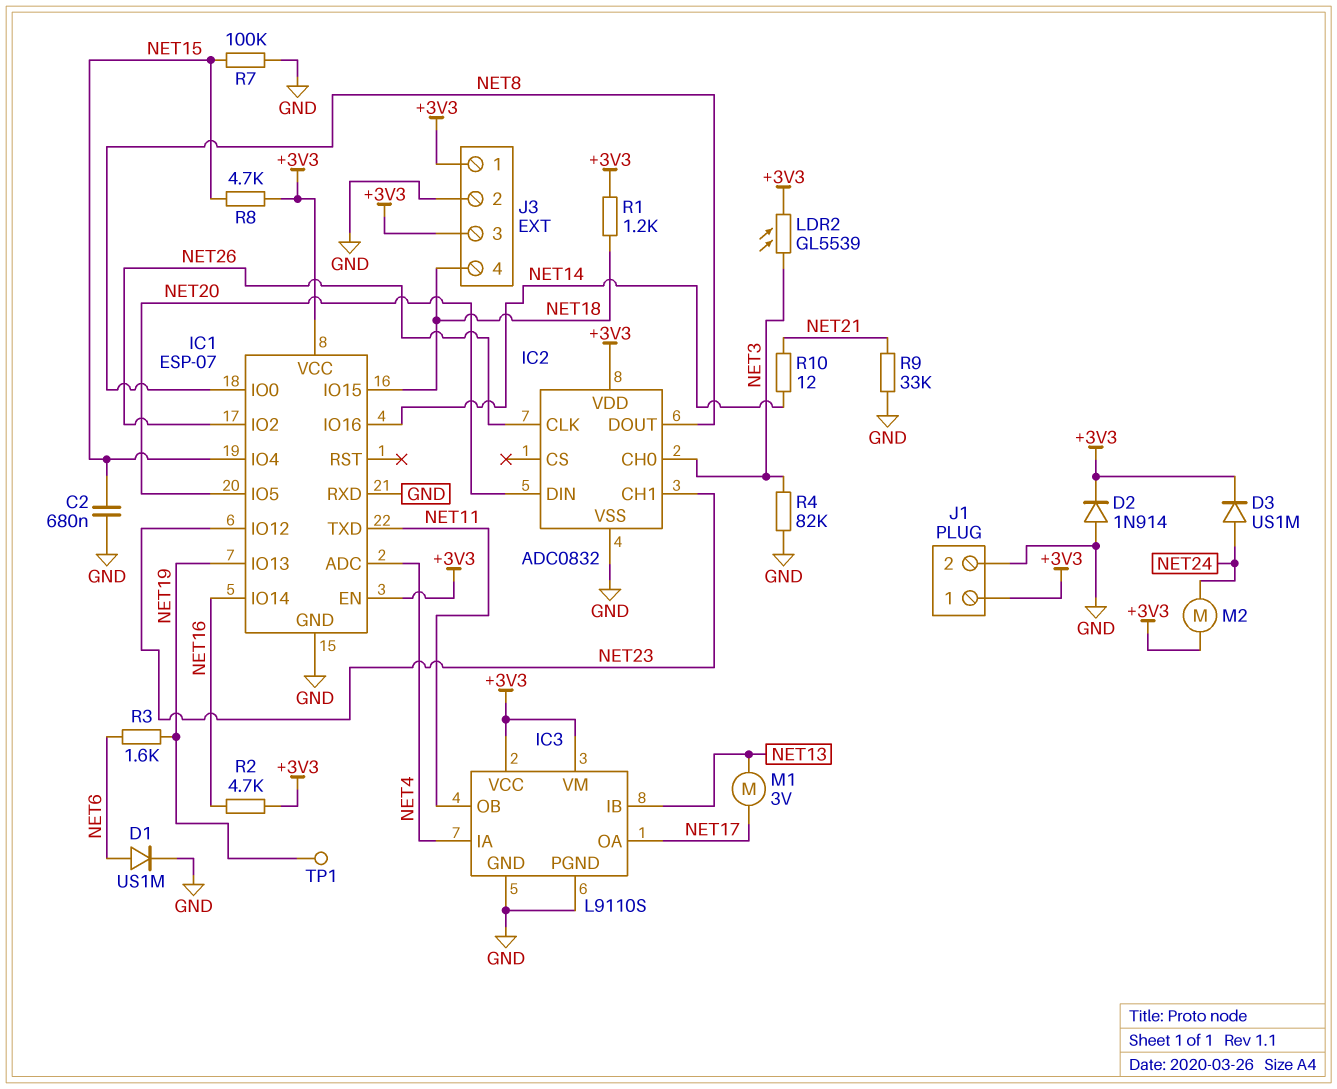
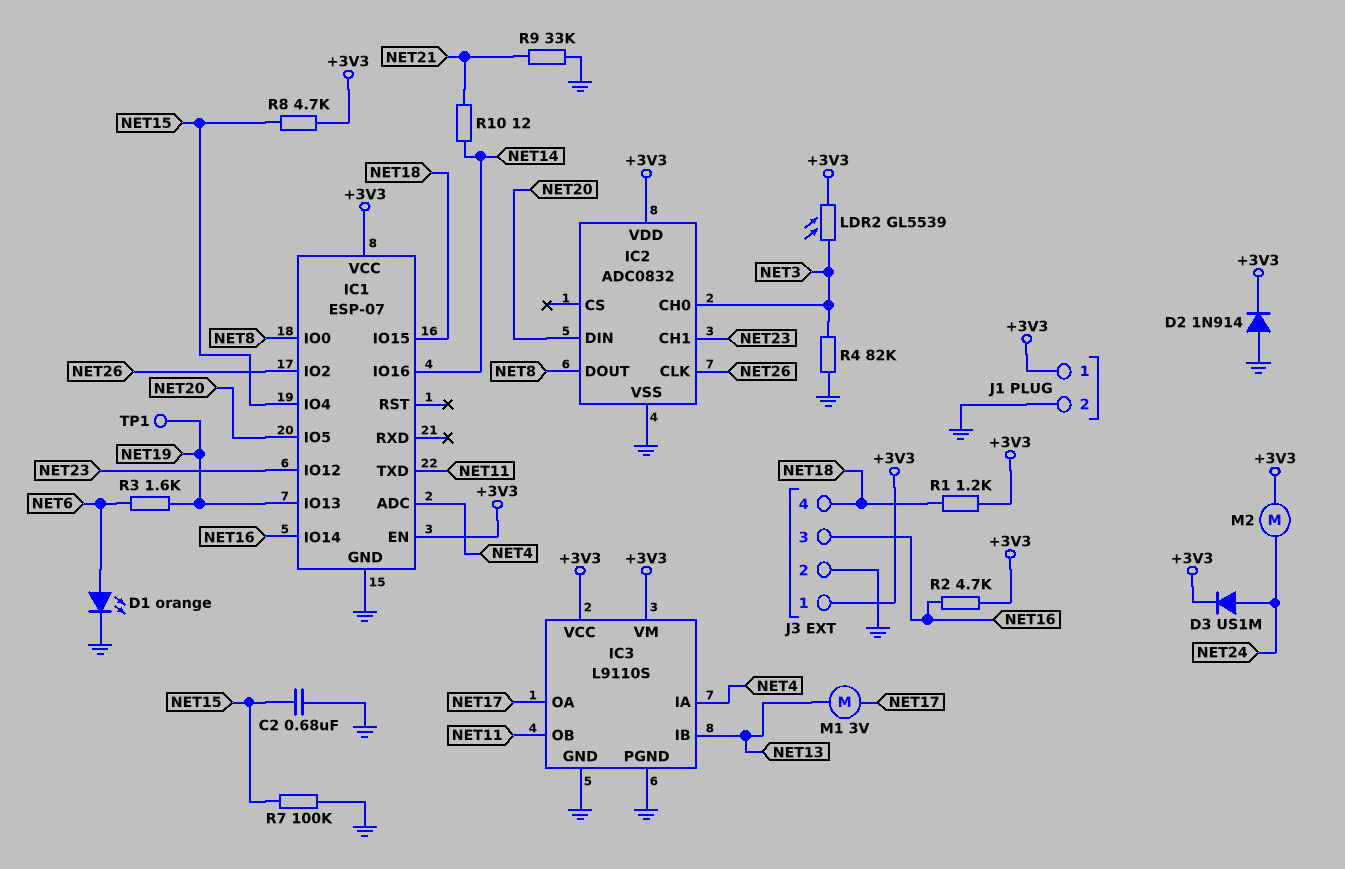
D1: diode US1M (A NET6, K GND) -> LED orange (A NET6, K GND)
IC1 pin RXD: GND -> none
J3 pin 3: +3V3 -> NET16

